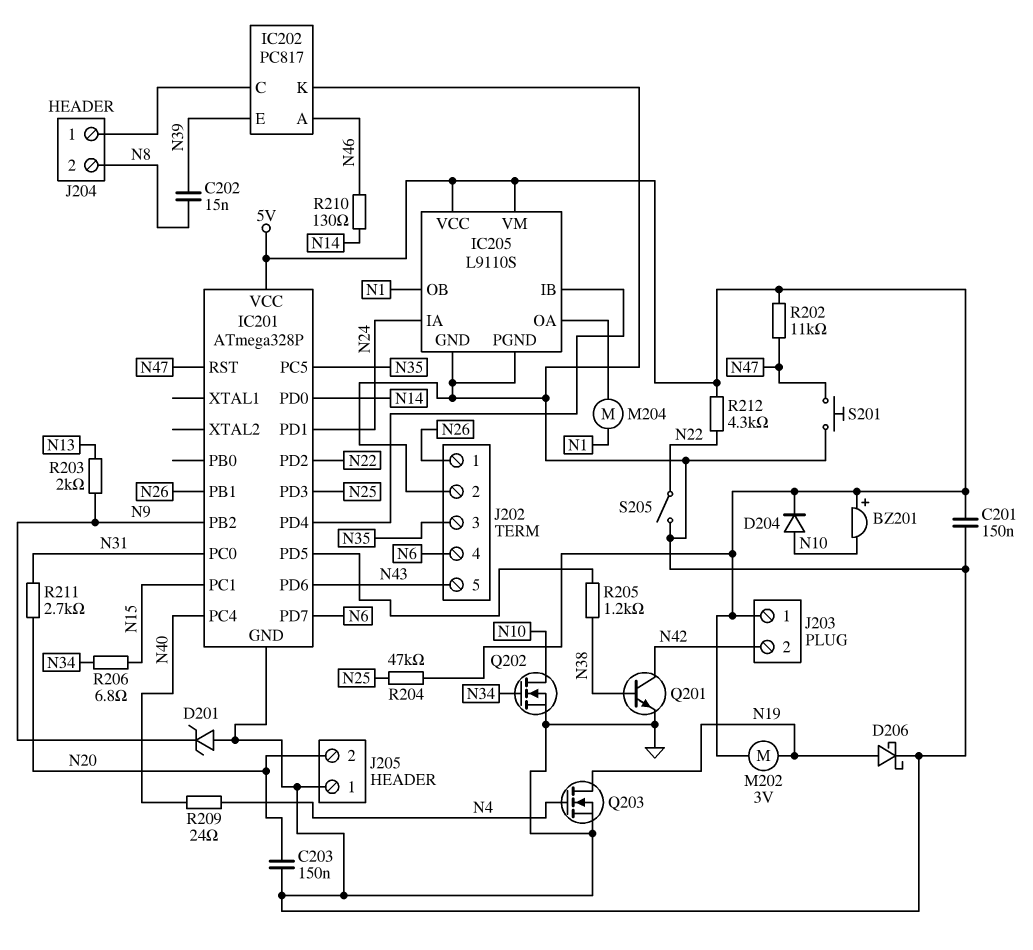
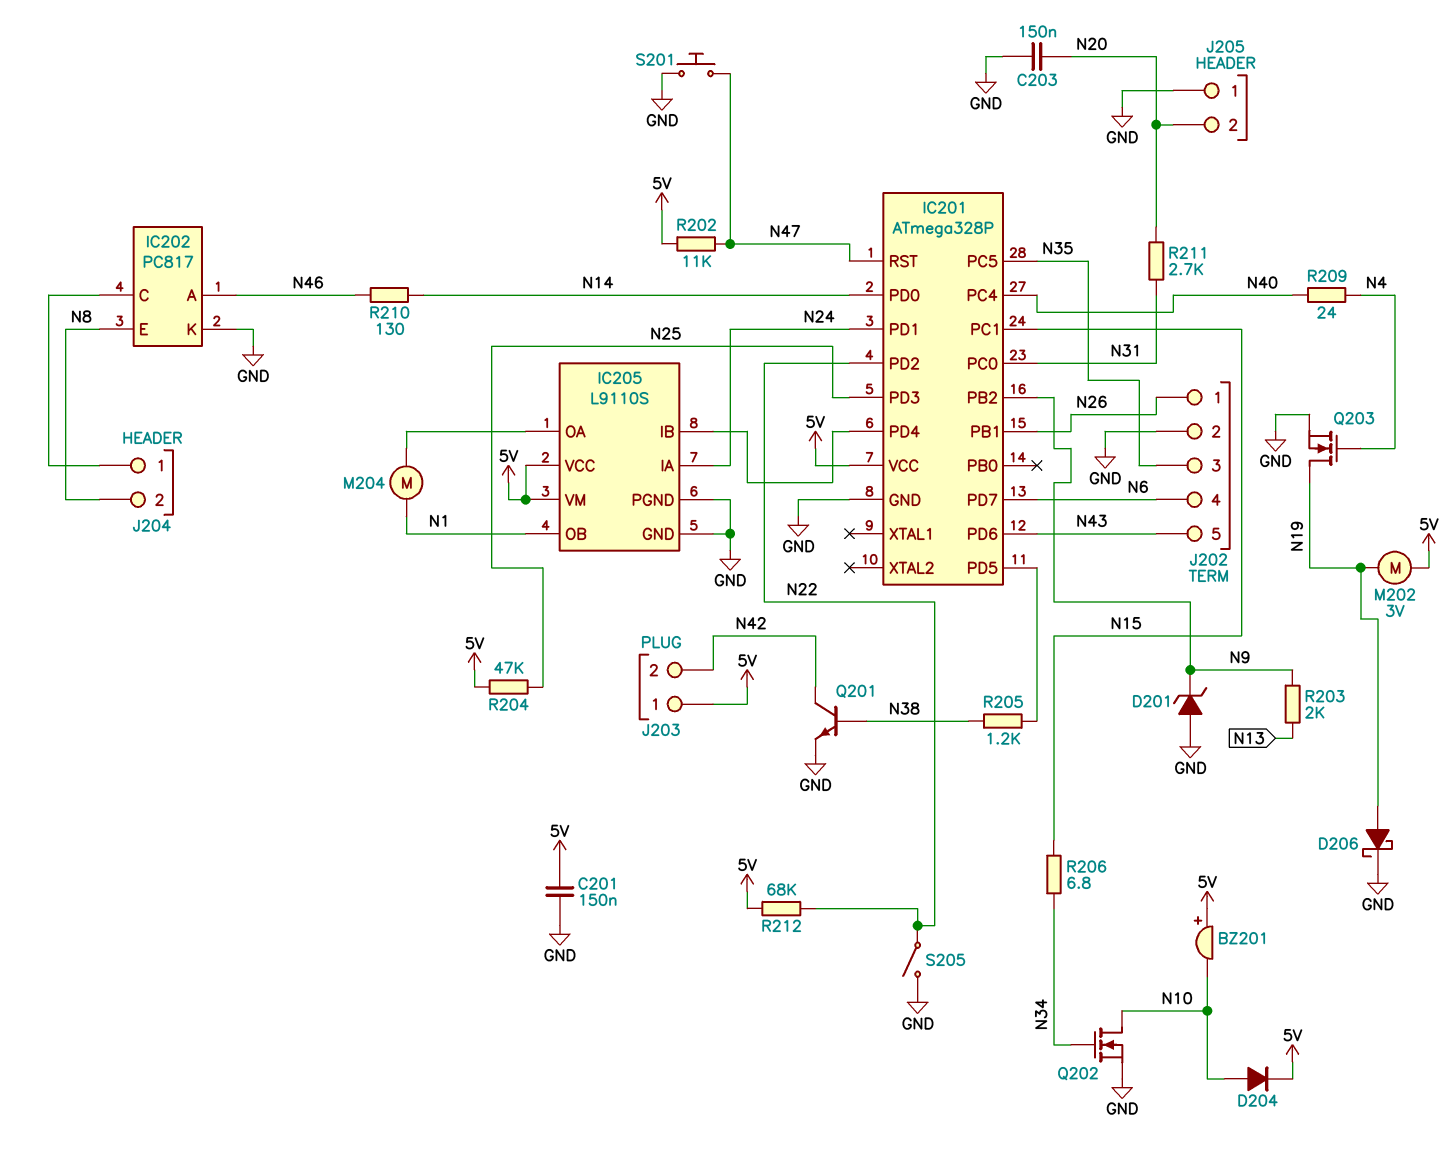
C202: 15nF (N8, N39) -> none
IC202 pin E: N39 -> N8
R212: 4.3k (5V, N22) -> 68k (5V, N22)

